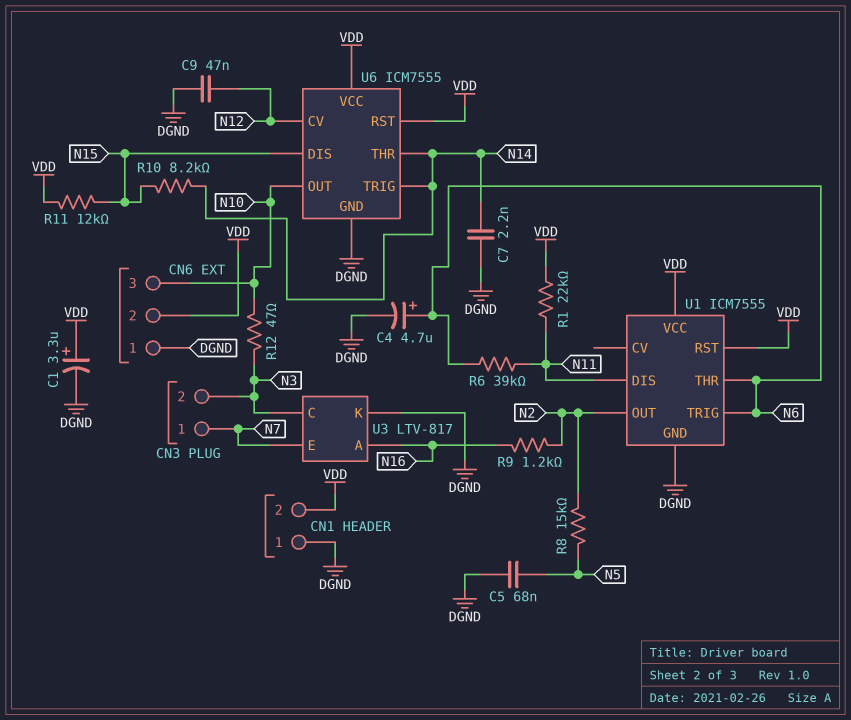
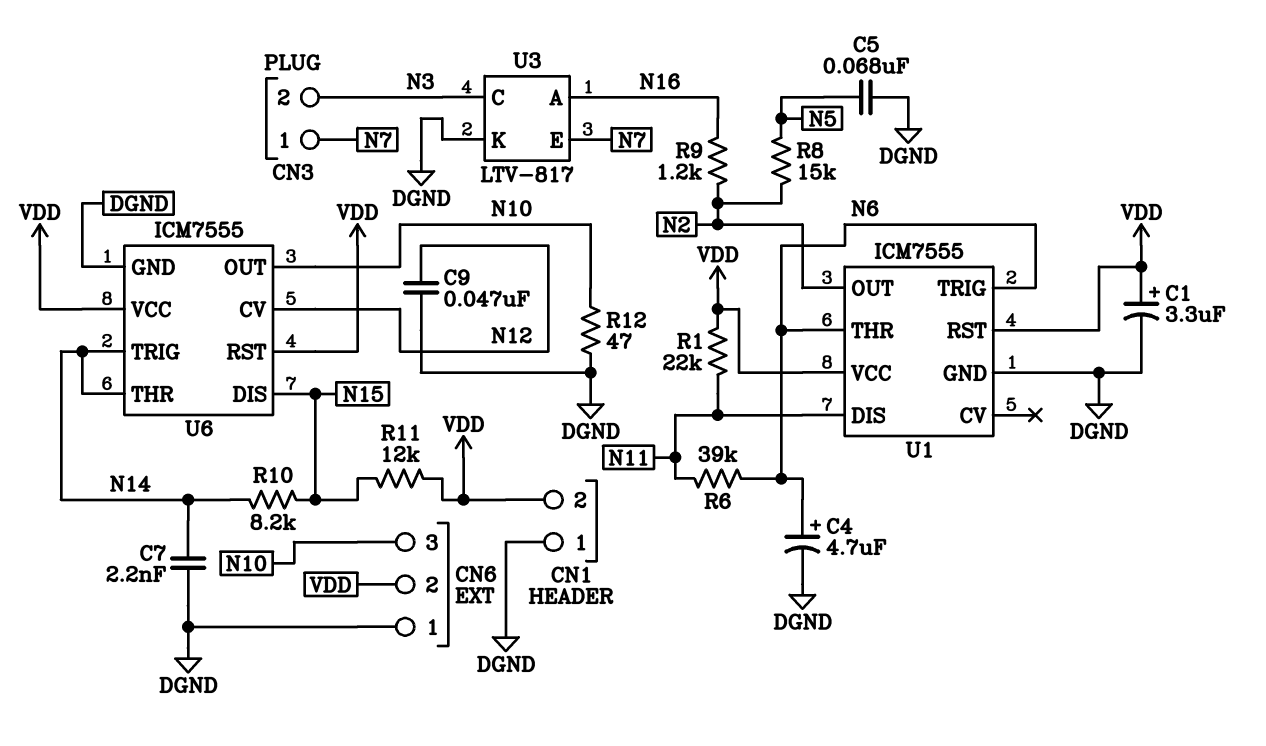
R12: 47 (N3, N10) -> 47 (DGND, N10)

